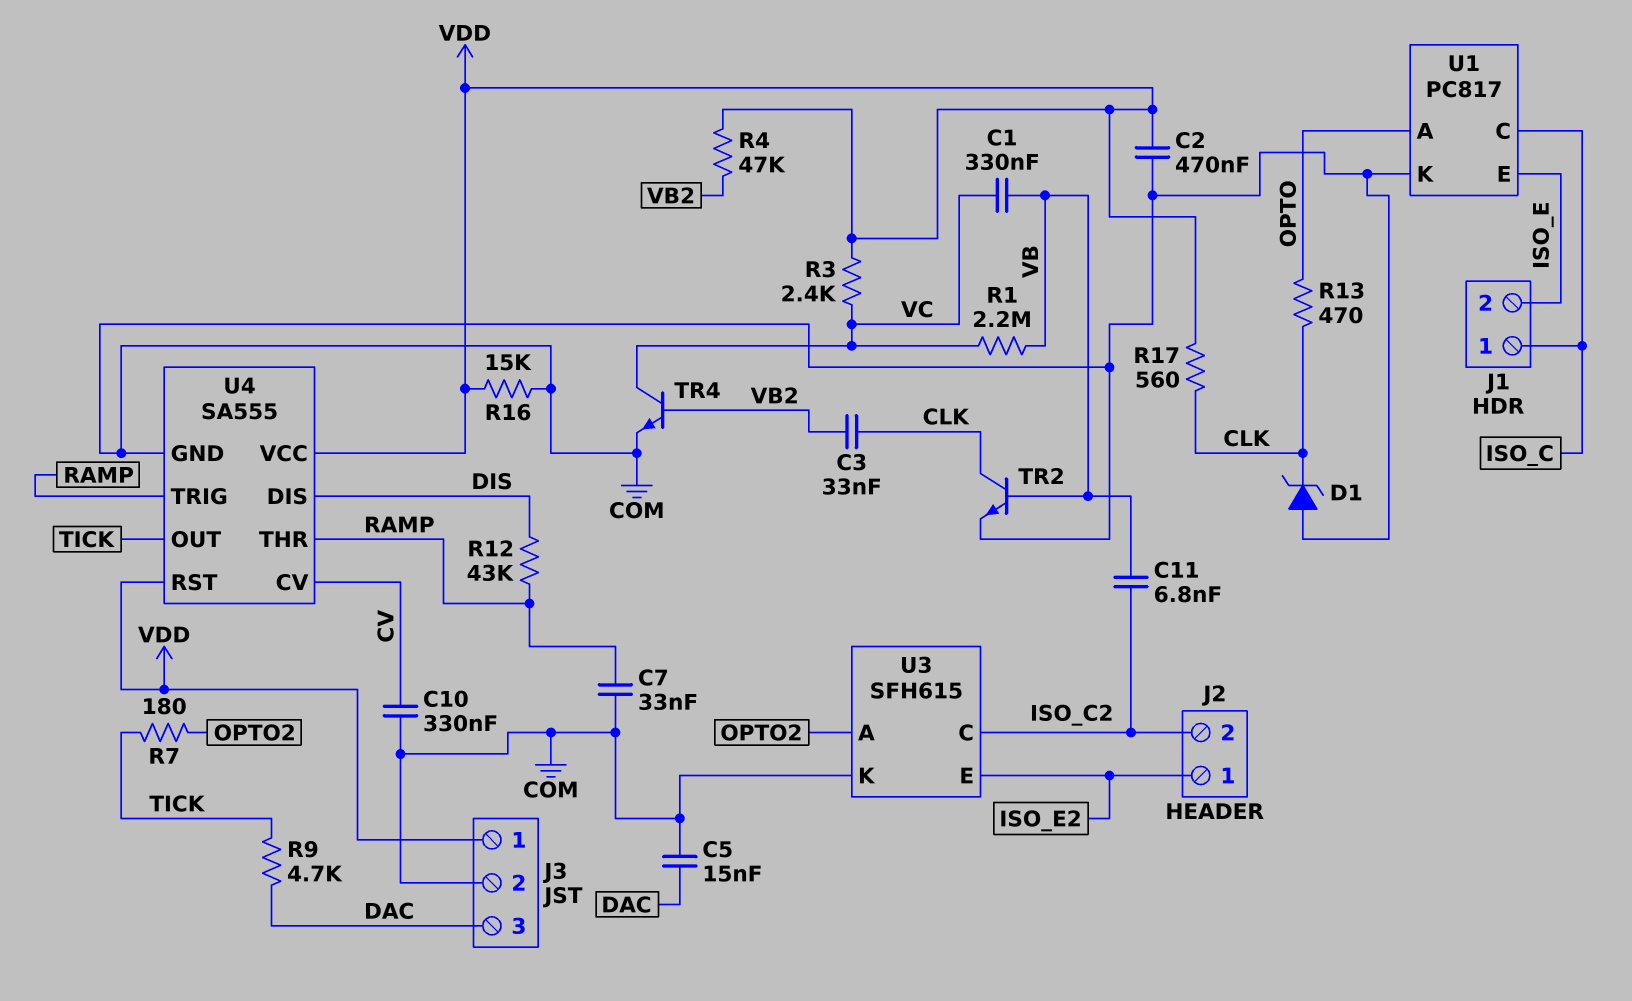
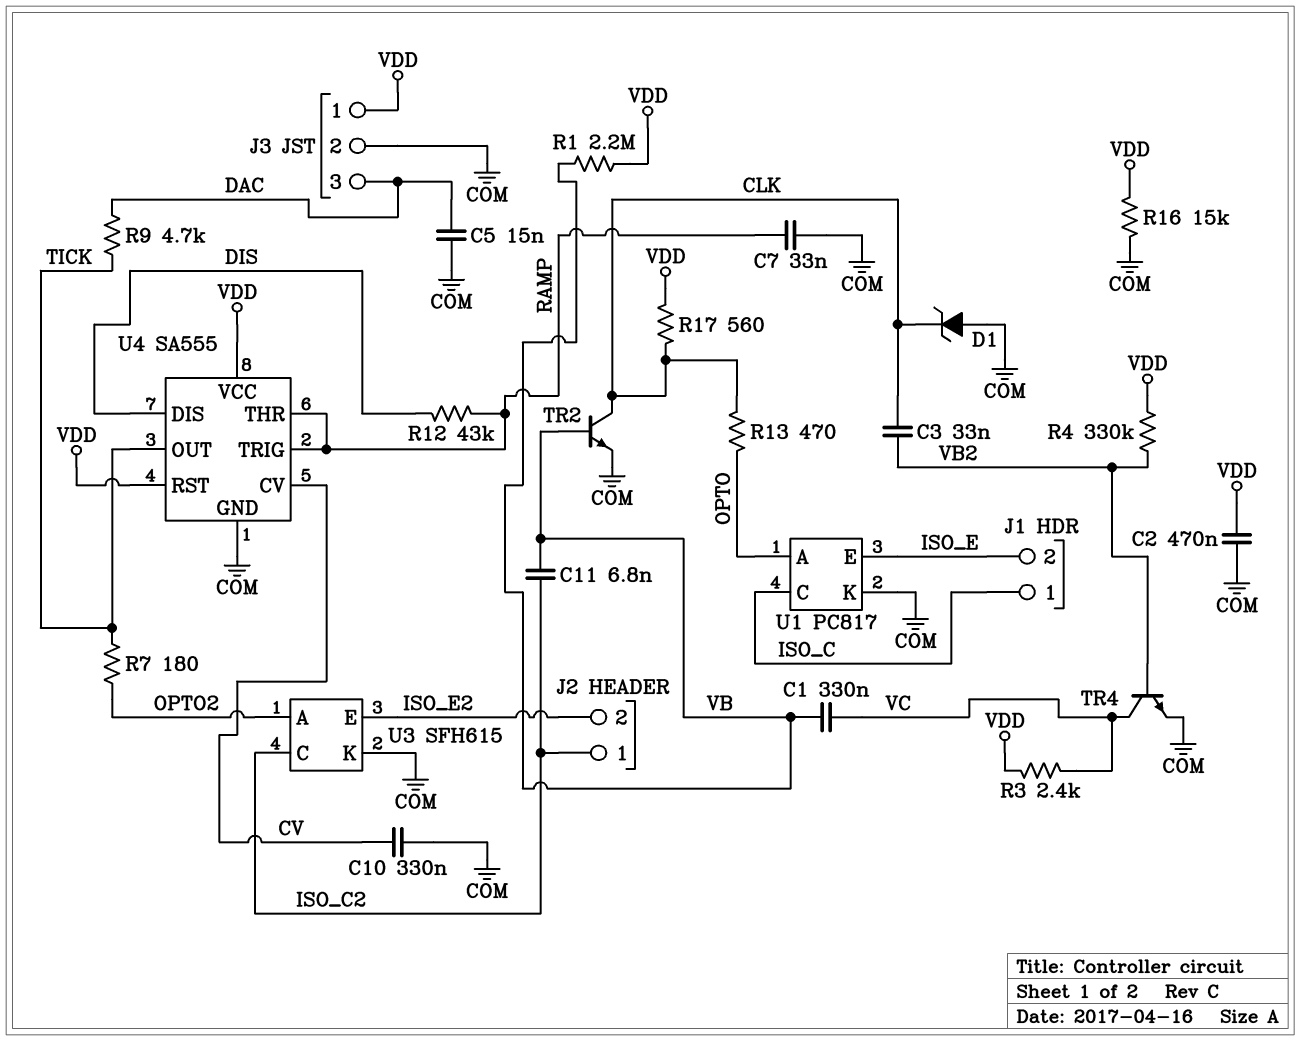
J2 pin 1: ISO_E2 -> ISO_C2
J2 pin 2: ISO_C2 -> ISO_E2
R1: 2.2M (VB, VC) -> 2.2M (VB, VDD)
R4: 47k (VB2, VDD) -> 330k (VB2, VDD)

